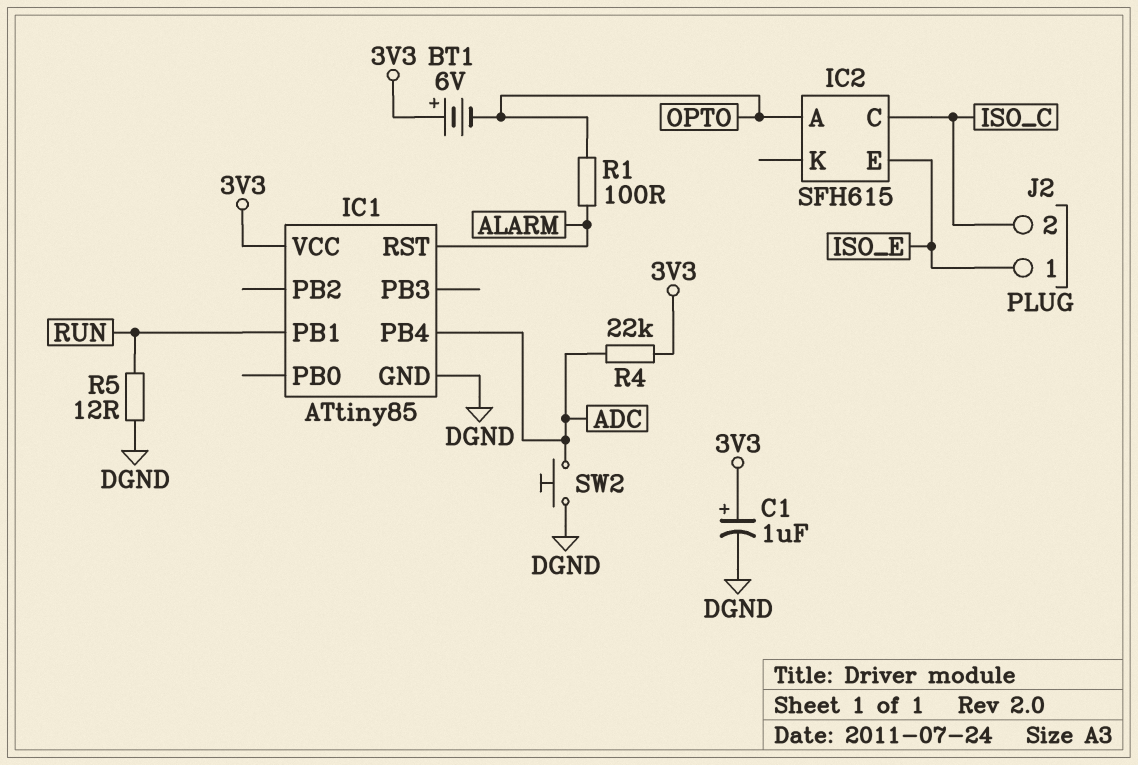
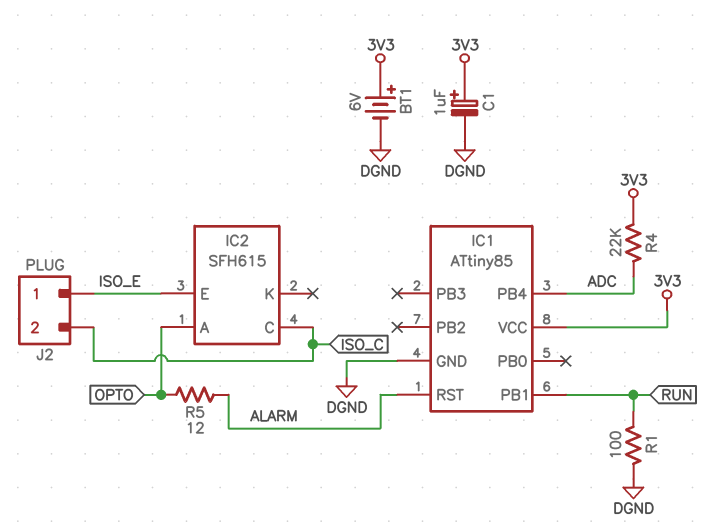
BT1: 6V (plus 3V3, minus OPTO) -> 6V (plus 3V3, minus DGND)
R1: 100 (ALARM, OPTO) -> 100 (DGND, RUN)
R5: 12 (DGND, RUN) -> 12 (ALARM, OPTO)
SW2: button (ADC, DGND) -> none

